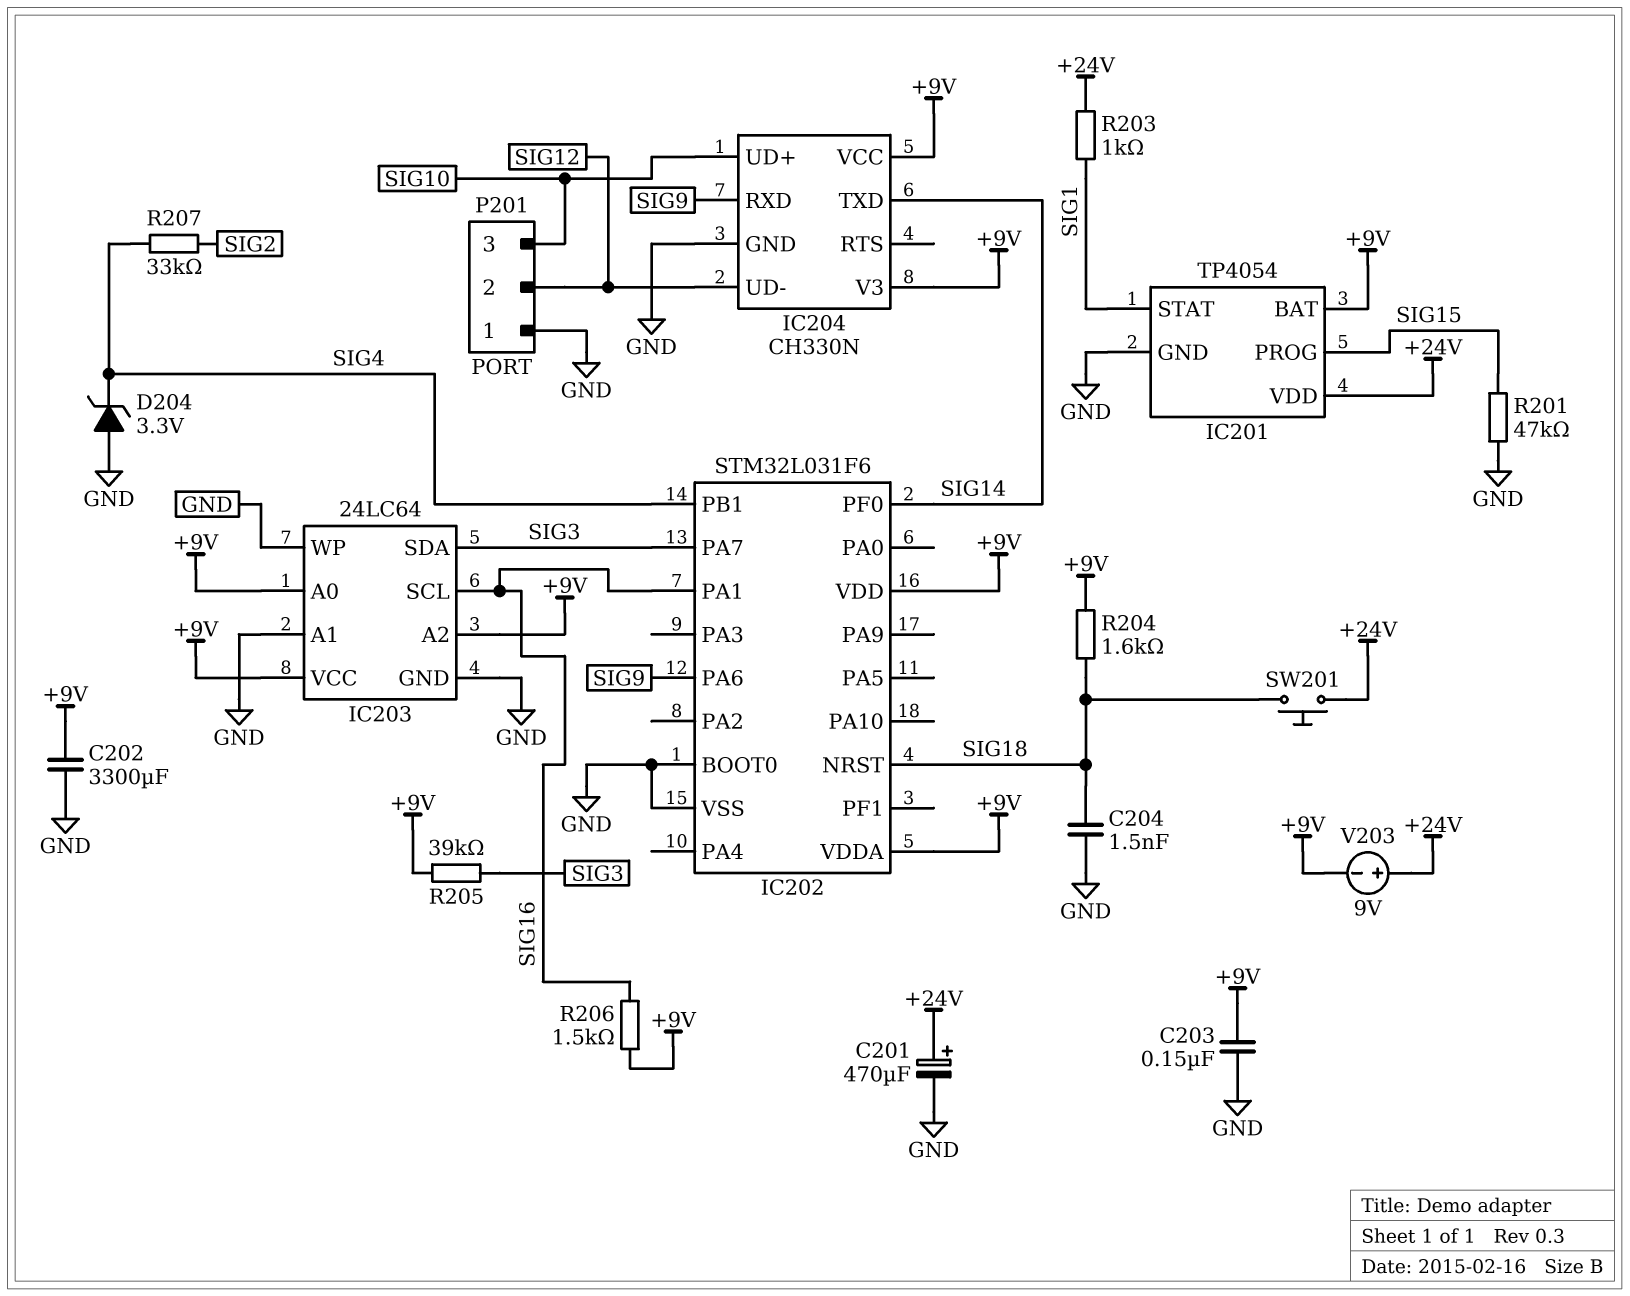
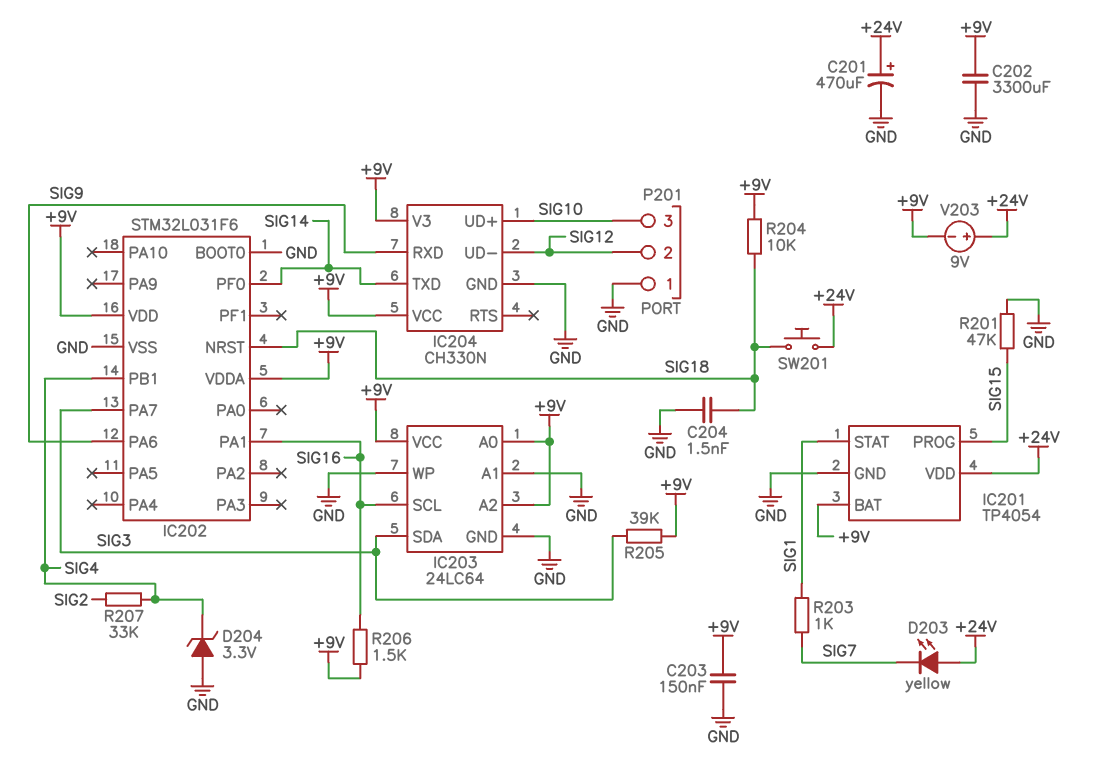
D203: none -> LED yellow (A +24V, K SIG7)
R203: 1k (+24V, SIG1) -> 1k (SIG1, SIG7)
R204: 1.6k (+9V, SIG18) -> 10k (+9V, SIG18)

